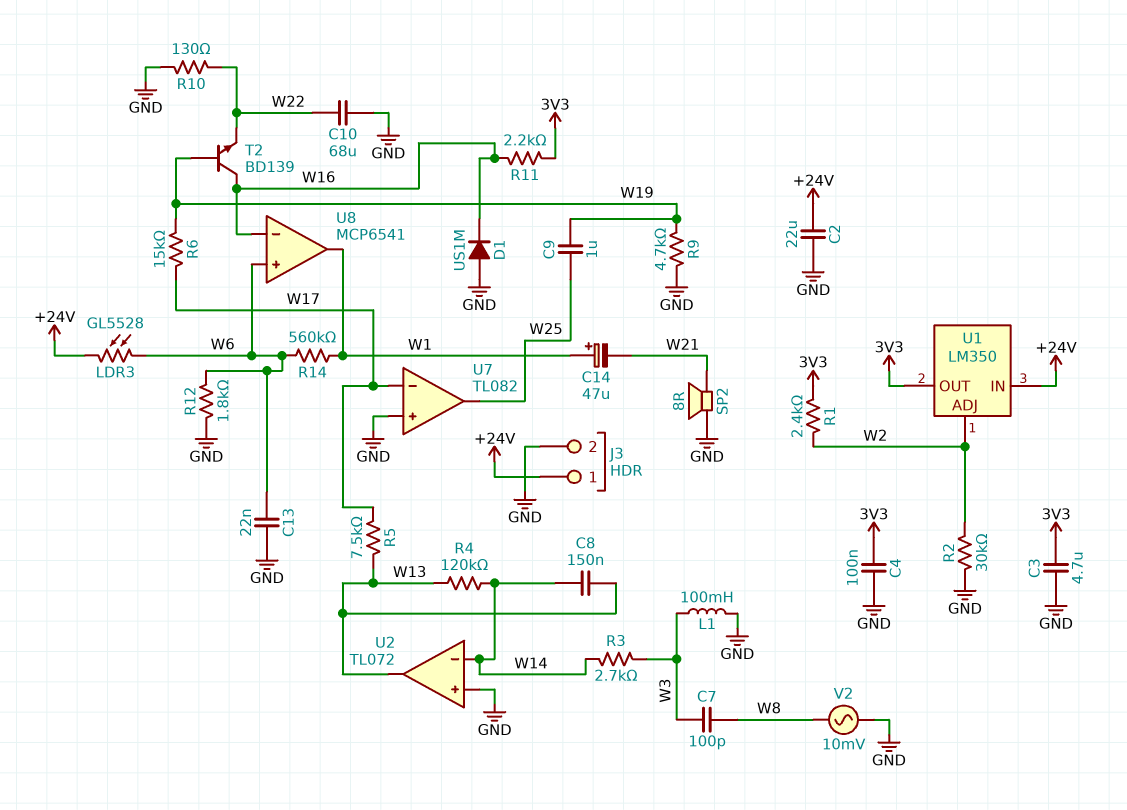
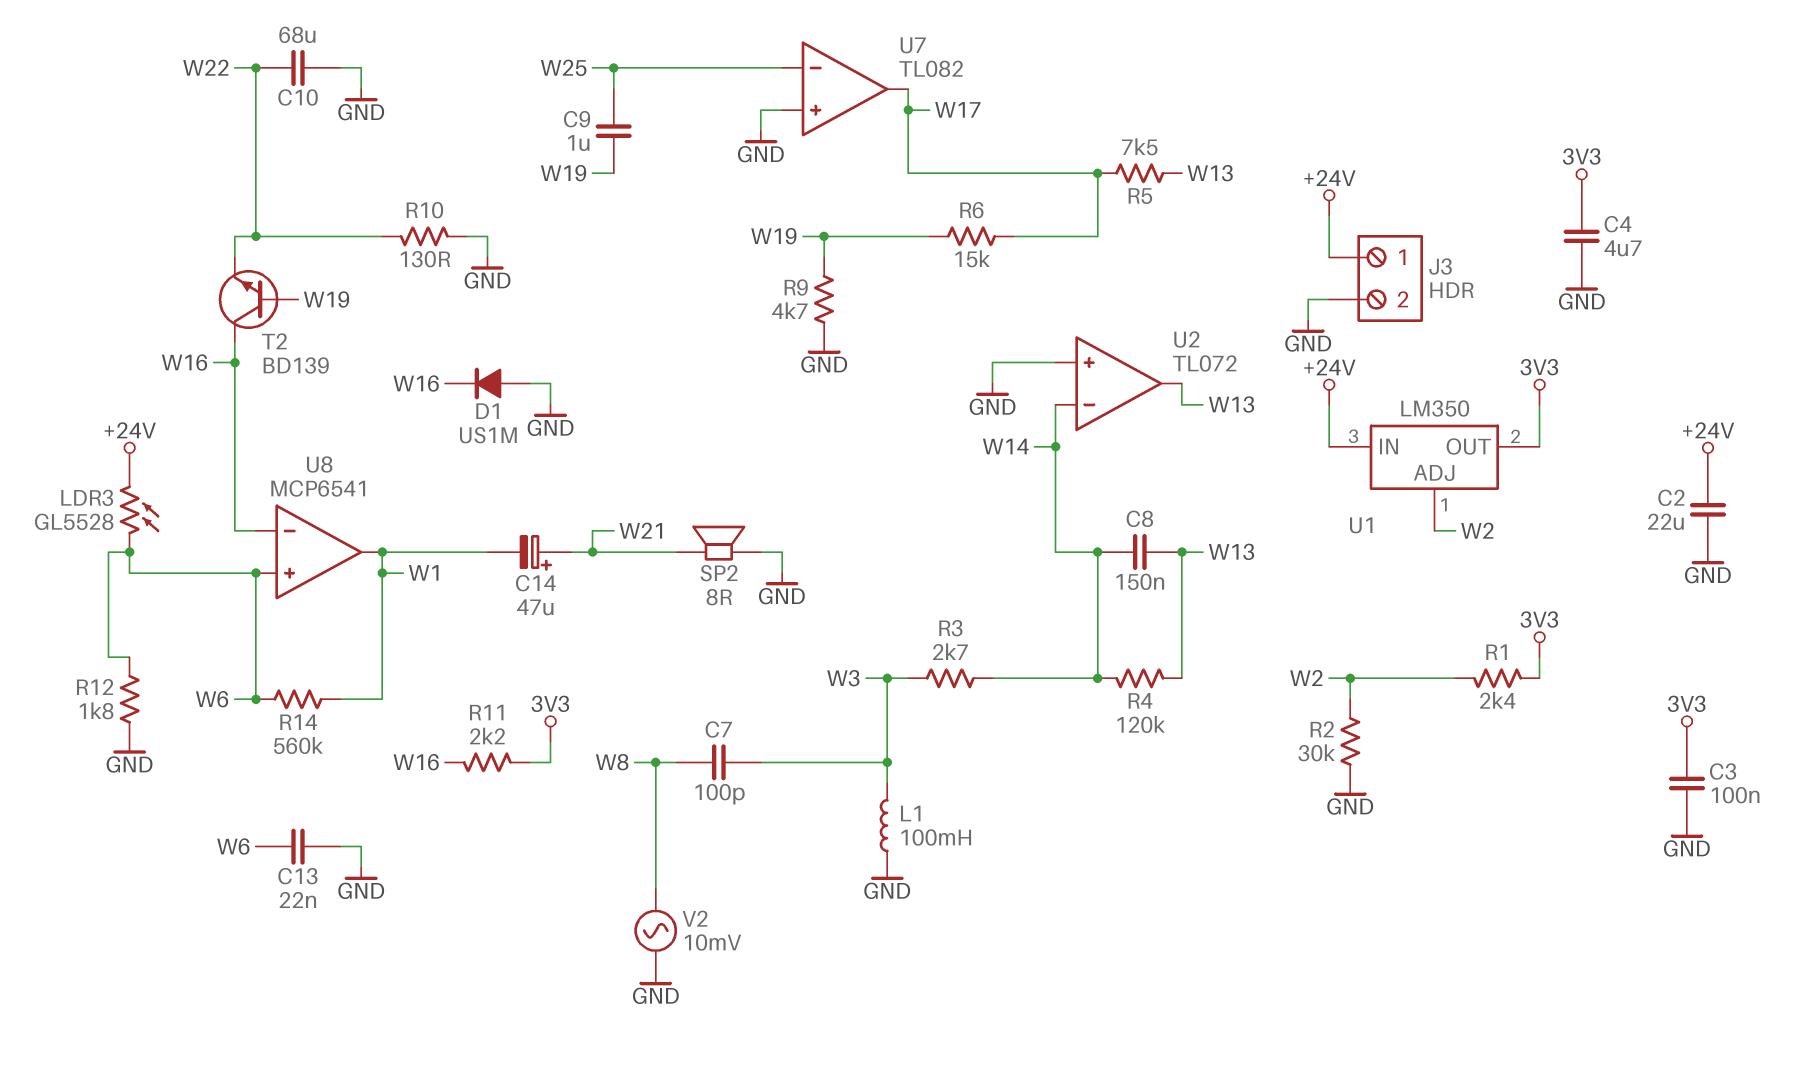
C3: 4.7uF (3V3, GND) -> 100nF (3V3, GND)
C4: 100nF (3V3, GND) -> 4.7uF (3V3, GND)
C14: 47uF (plus W1, minus W21) -> 47uF (plus W21, minus W1)
U7 pin in-: W17 -> W25
U7 pin out: W25 -> W17

